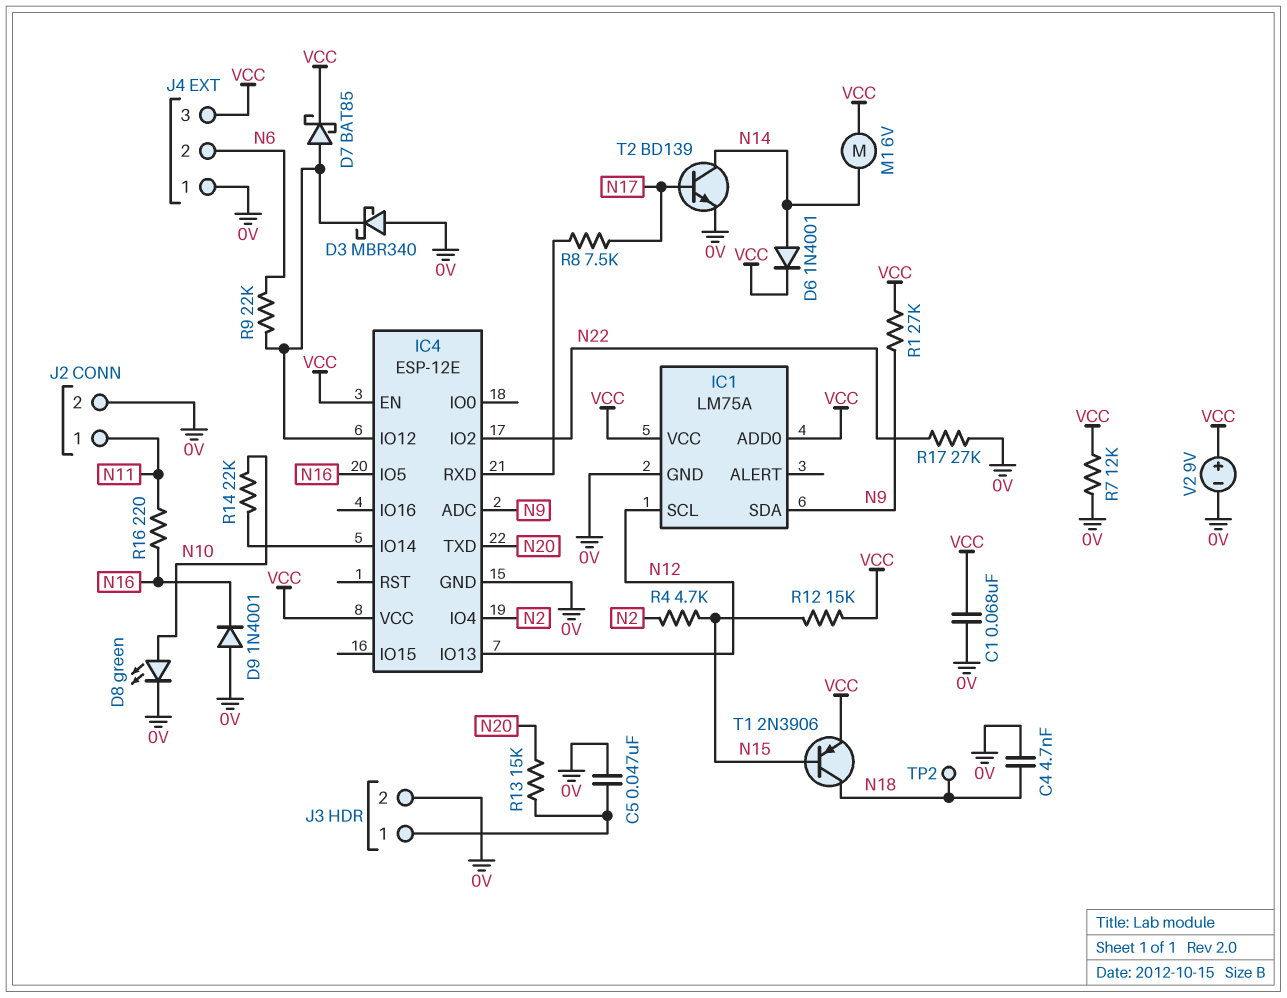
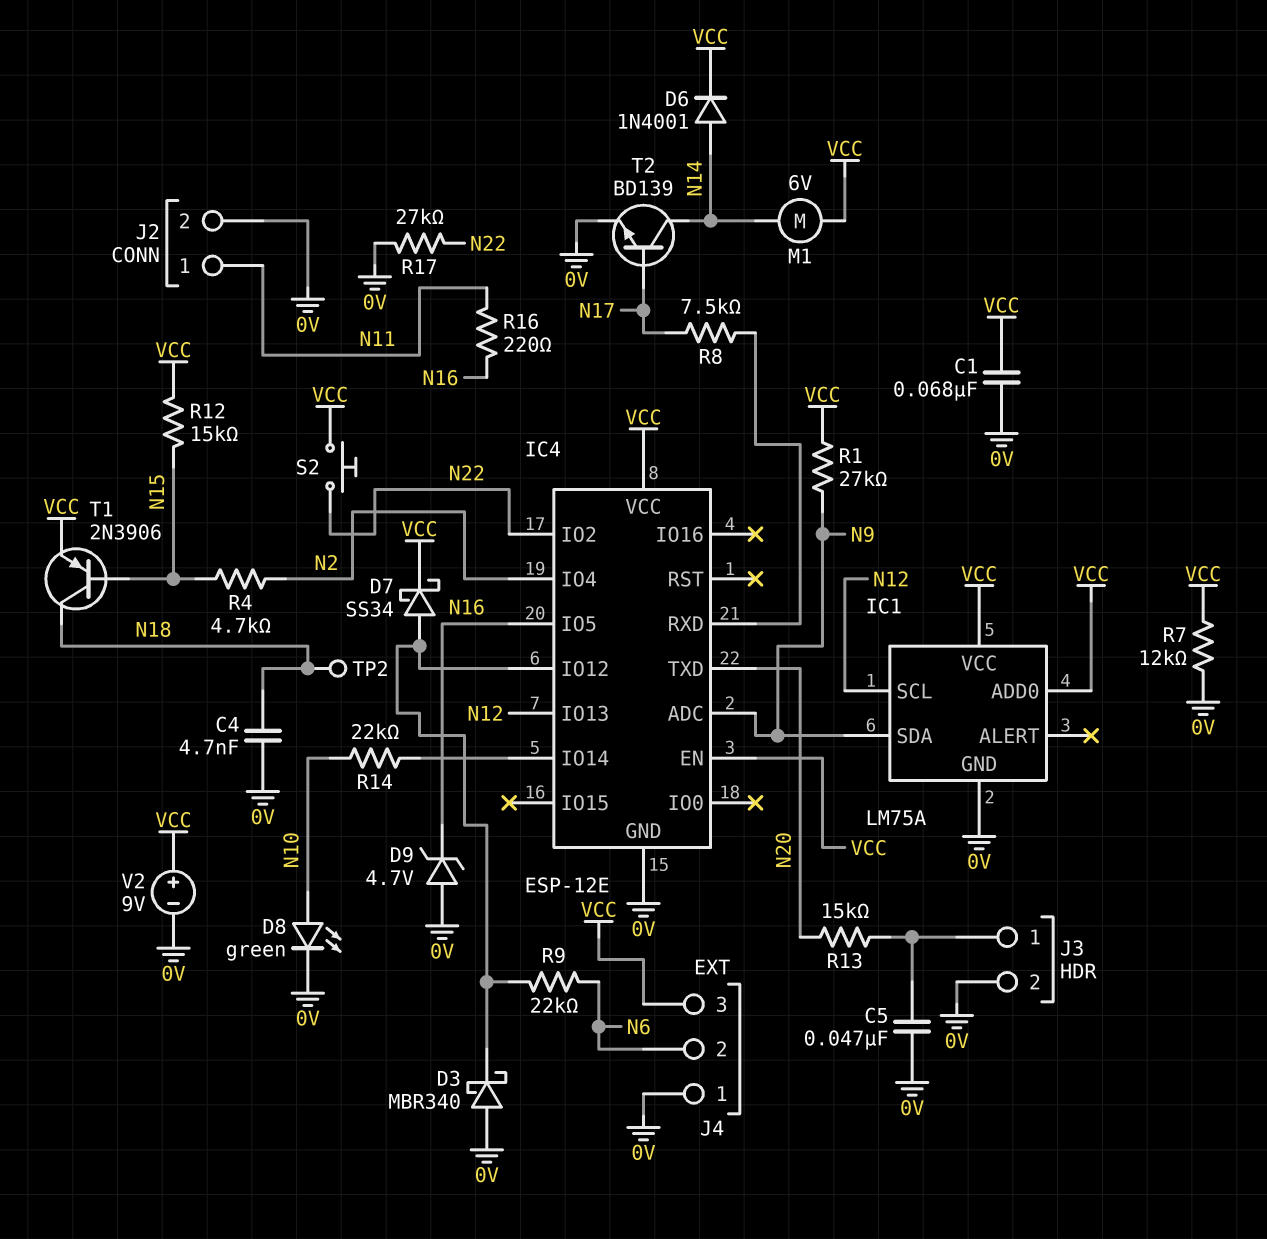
D7: schottky BAT85 (A IC4/IO12, K VCC) -> schottky SS34 (A IC4/IO12, K VCC)
D9: diode 1N4001 (A 0V, K N16) -> zener 4.7V (A 0V, K N16)
S2: none -> button (N22, VCC)

